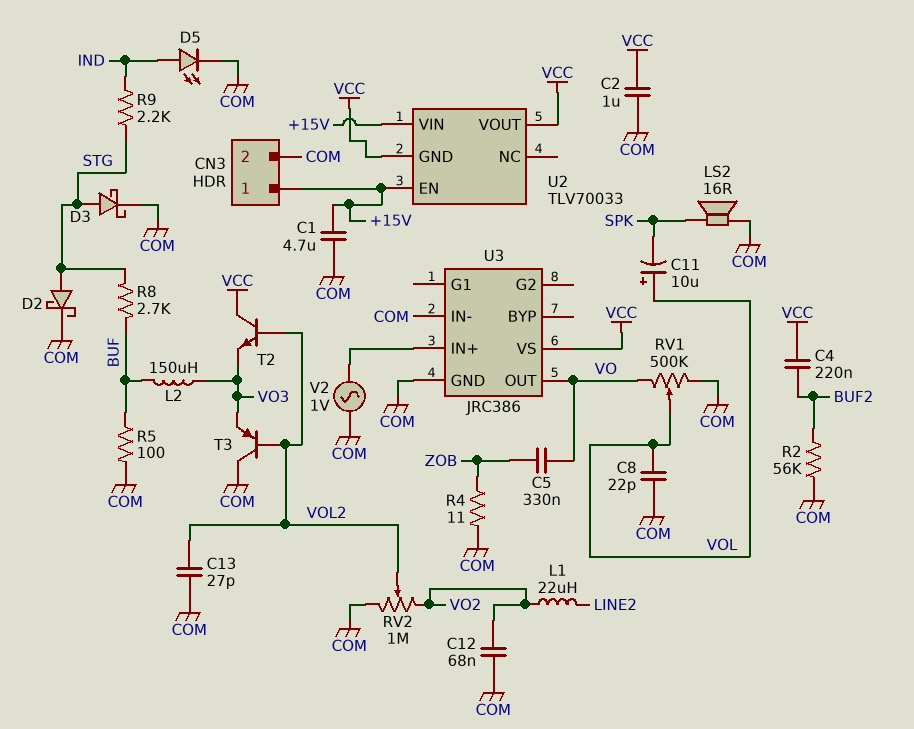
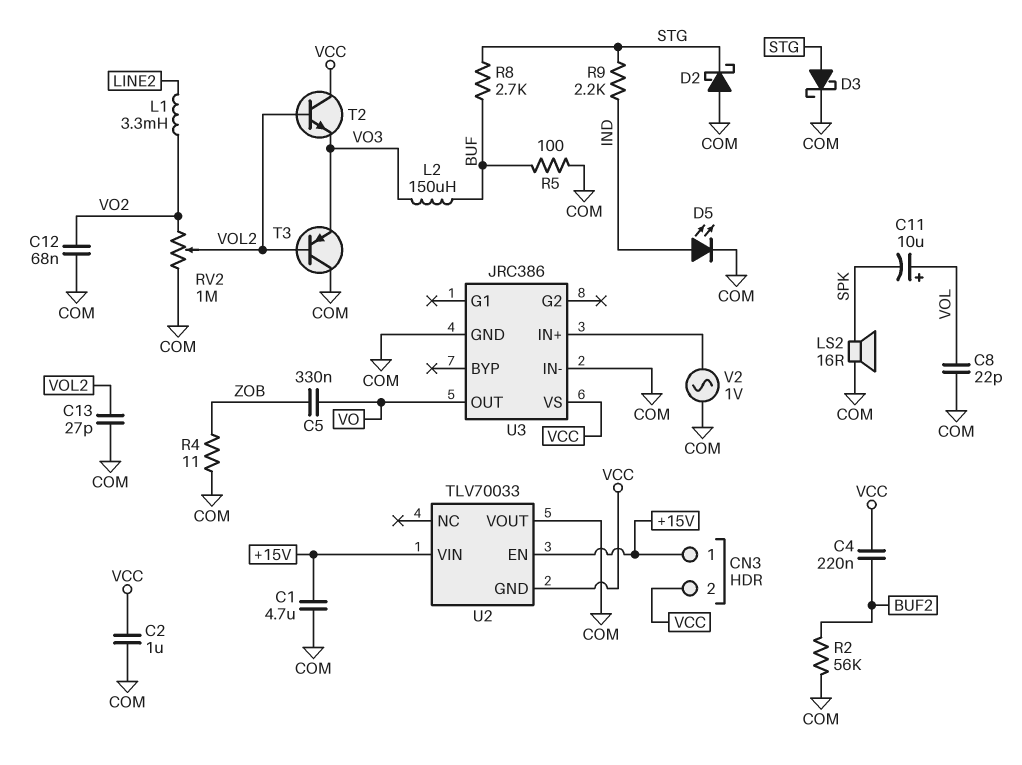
CN3 pin 2: COM -> VCC
D2: schottky (A STG, K COM) -> schottky (A COM, K STG)
L1: 22uH (LINE2, VO2) -> 3.3mH (LINE2, VO2)
RV1: 500k (COM, VO, wiper VOL) -> none
U2 pin VOUT: VCC -> COM

